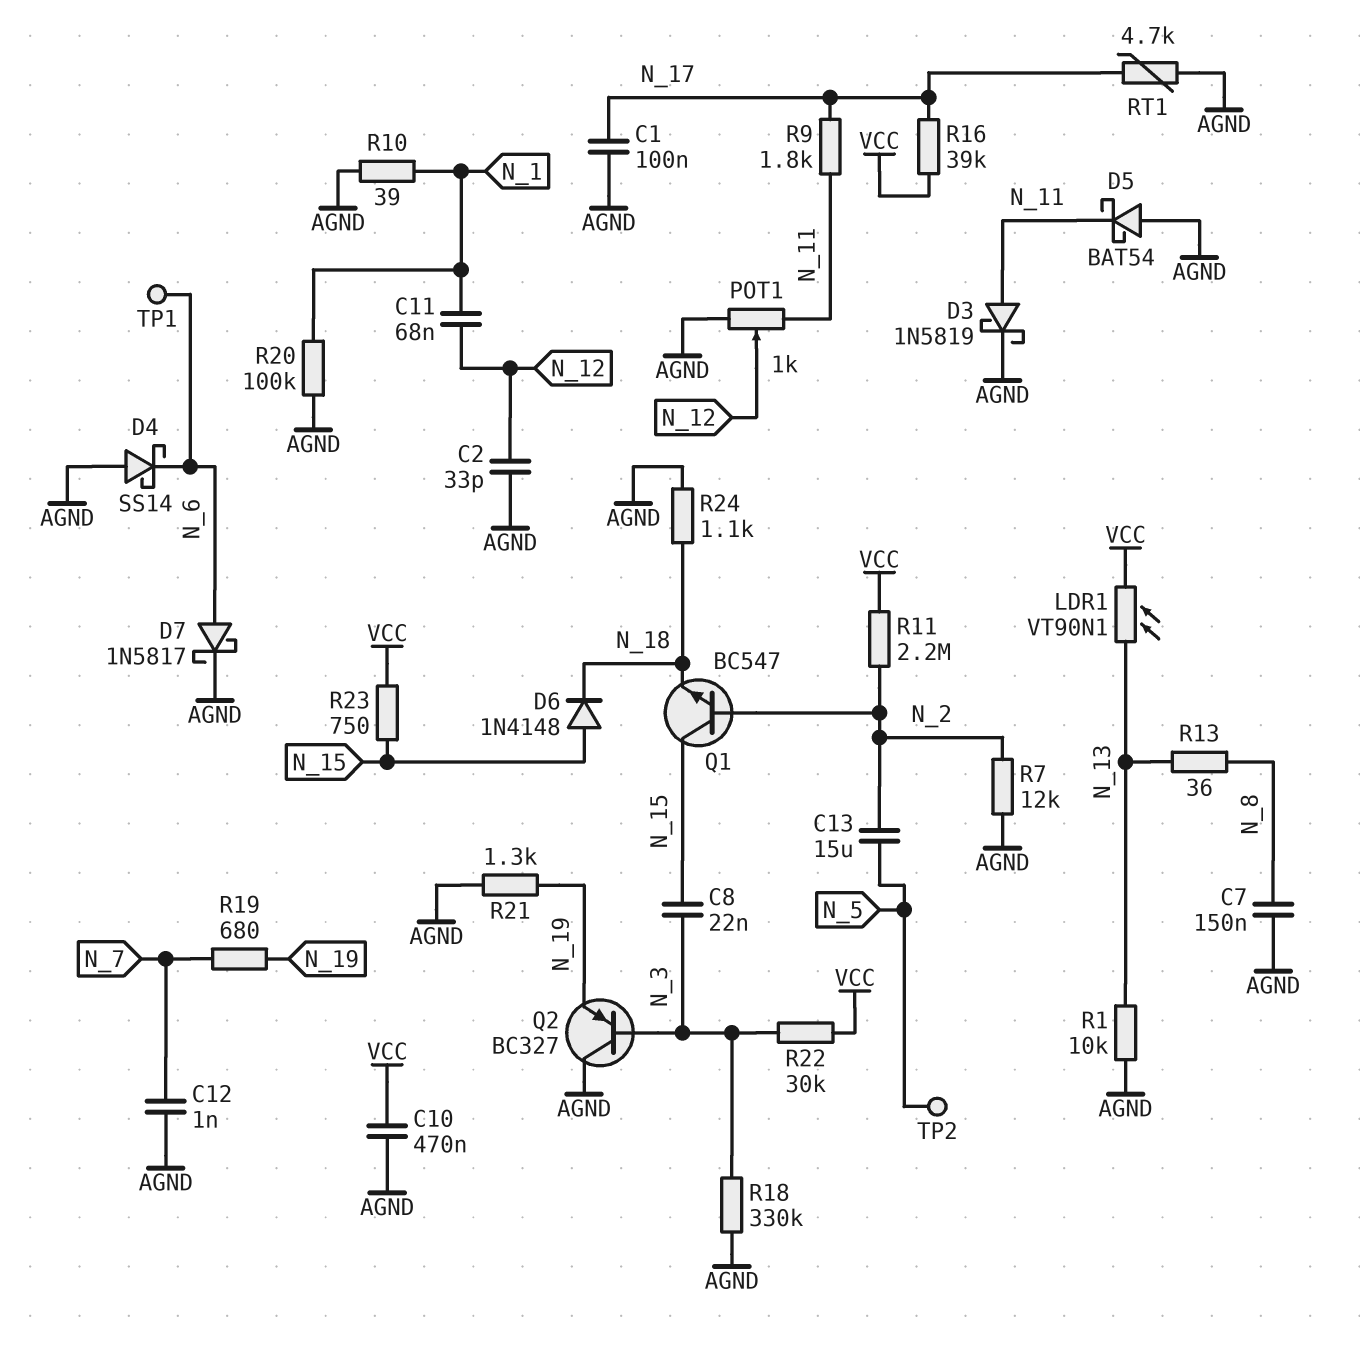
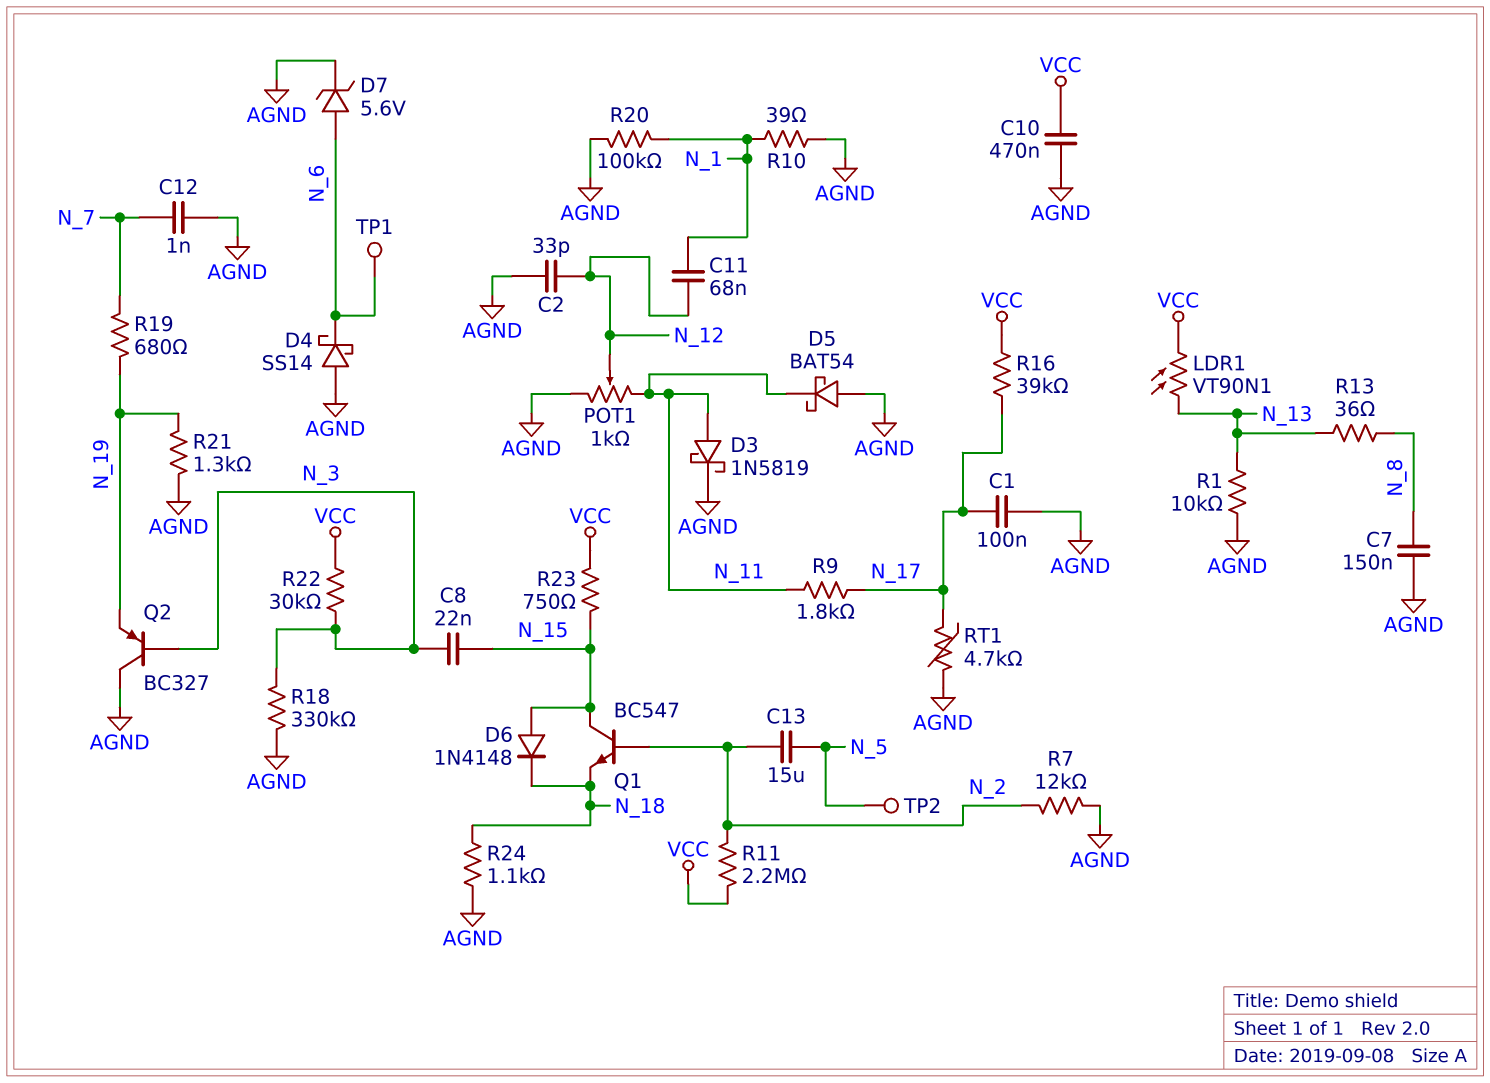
D7: schottky 1N5817 (A N_6, K AGND) -> zener 5.6V (A N_6, K AGND)

